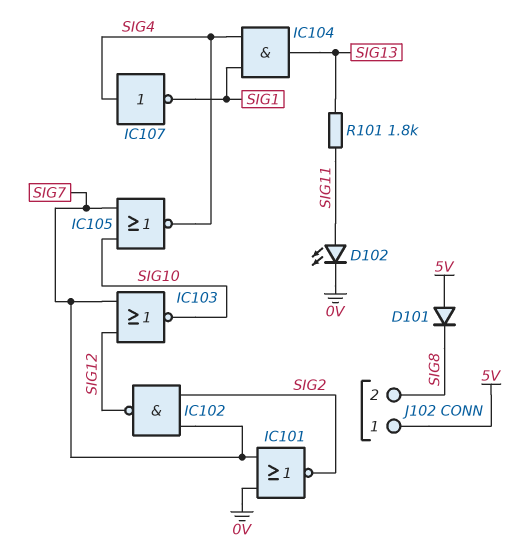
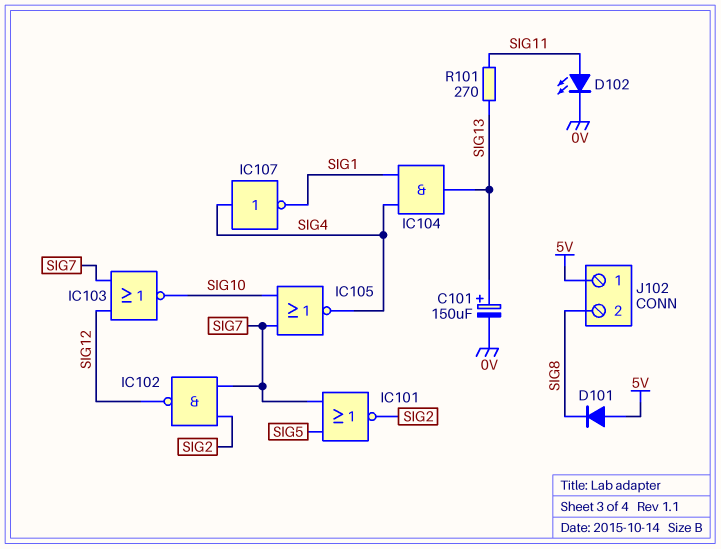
C101: none -> 150uF (plus SIG13, minus 0V)
IC101: NOR (in 0V, in SIG7, out SIG2) -> NOR (in SIG5, in SIG7, out SIG2)
R101: 1.8k (SIG11, SIG13) -> 270 (SIG11, SIG13)

